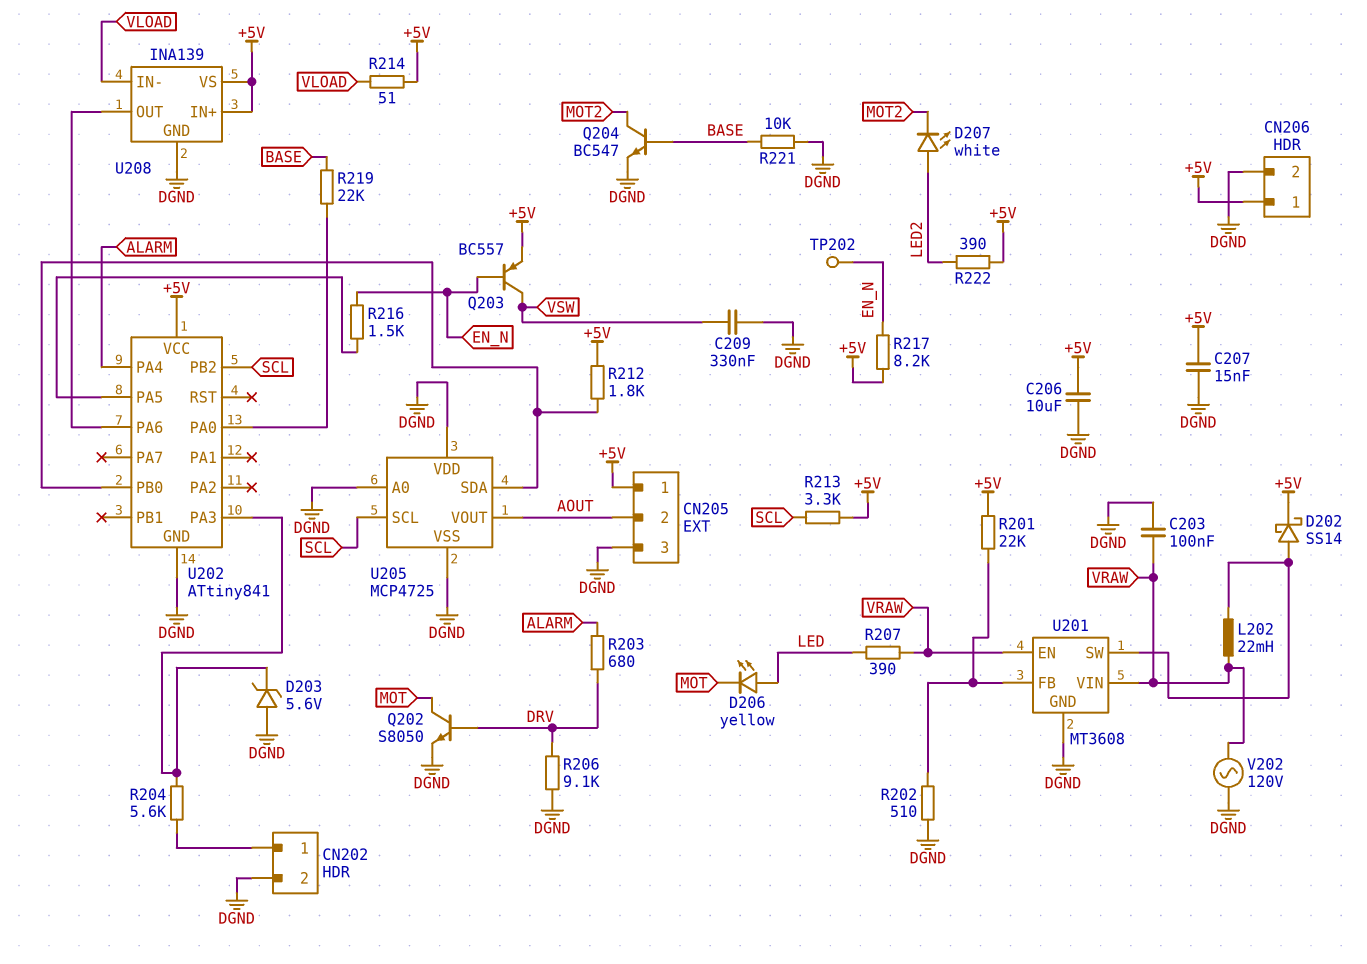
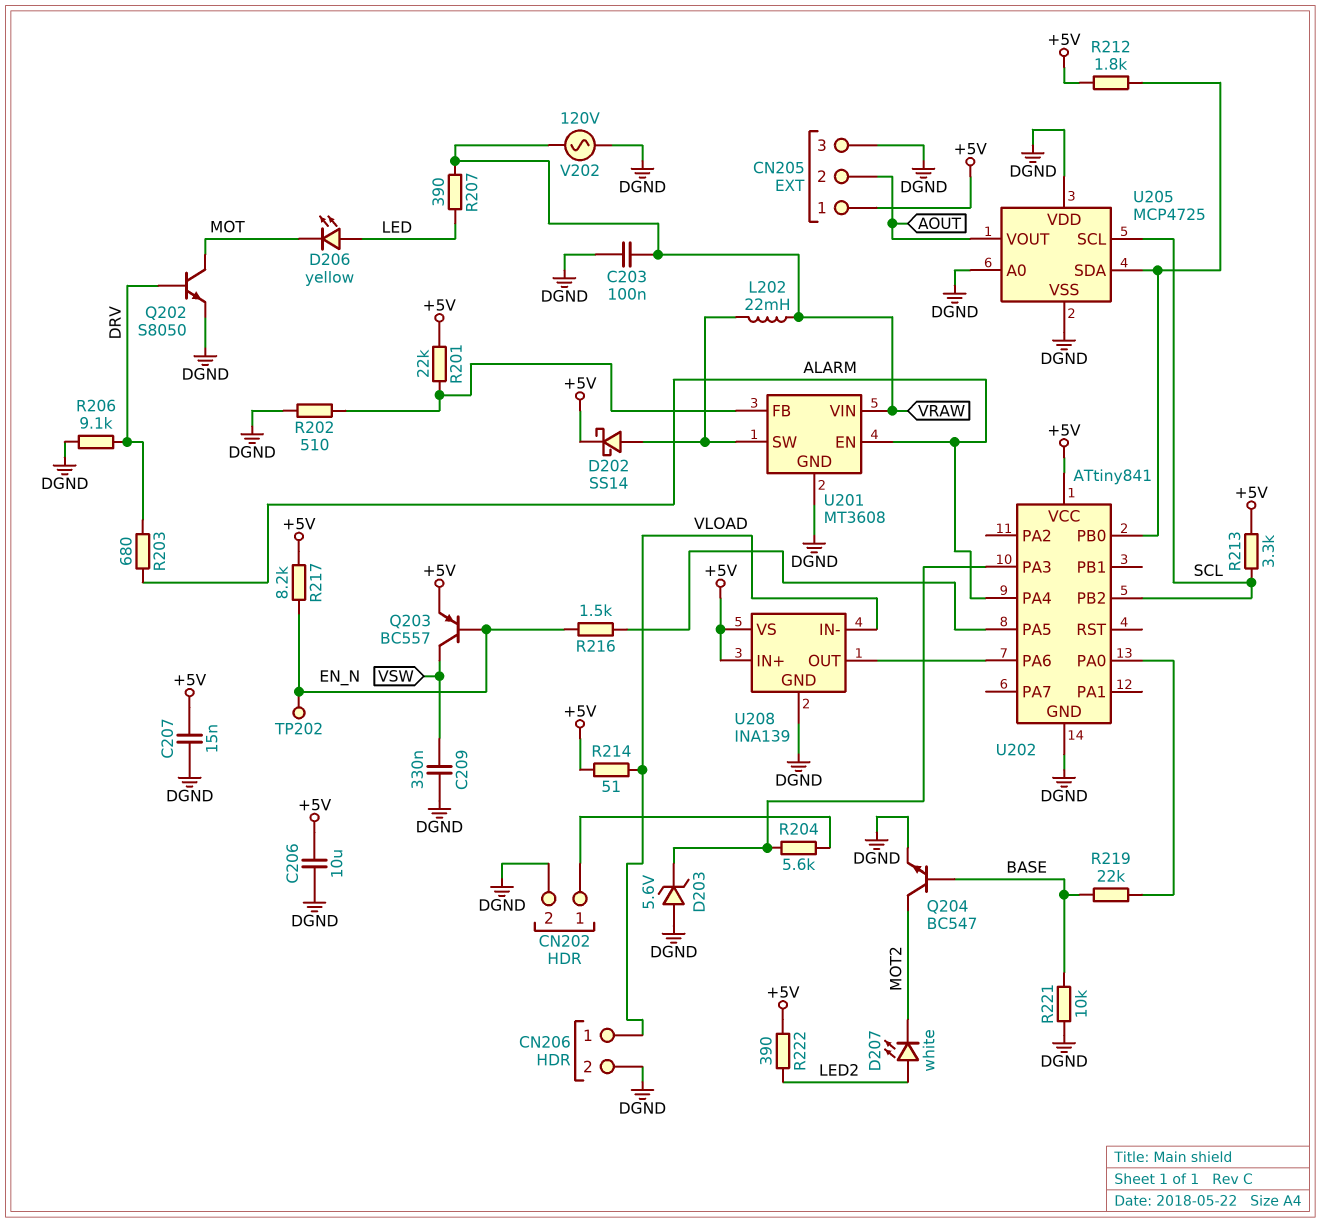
CN206 pin 1: +5V -> VLOAD
U201 pin EN: VRAW -> ALARM

